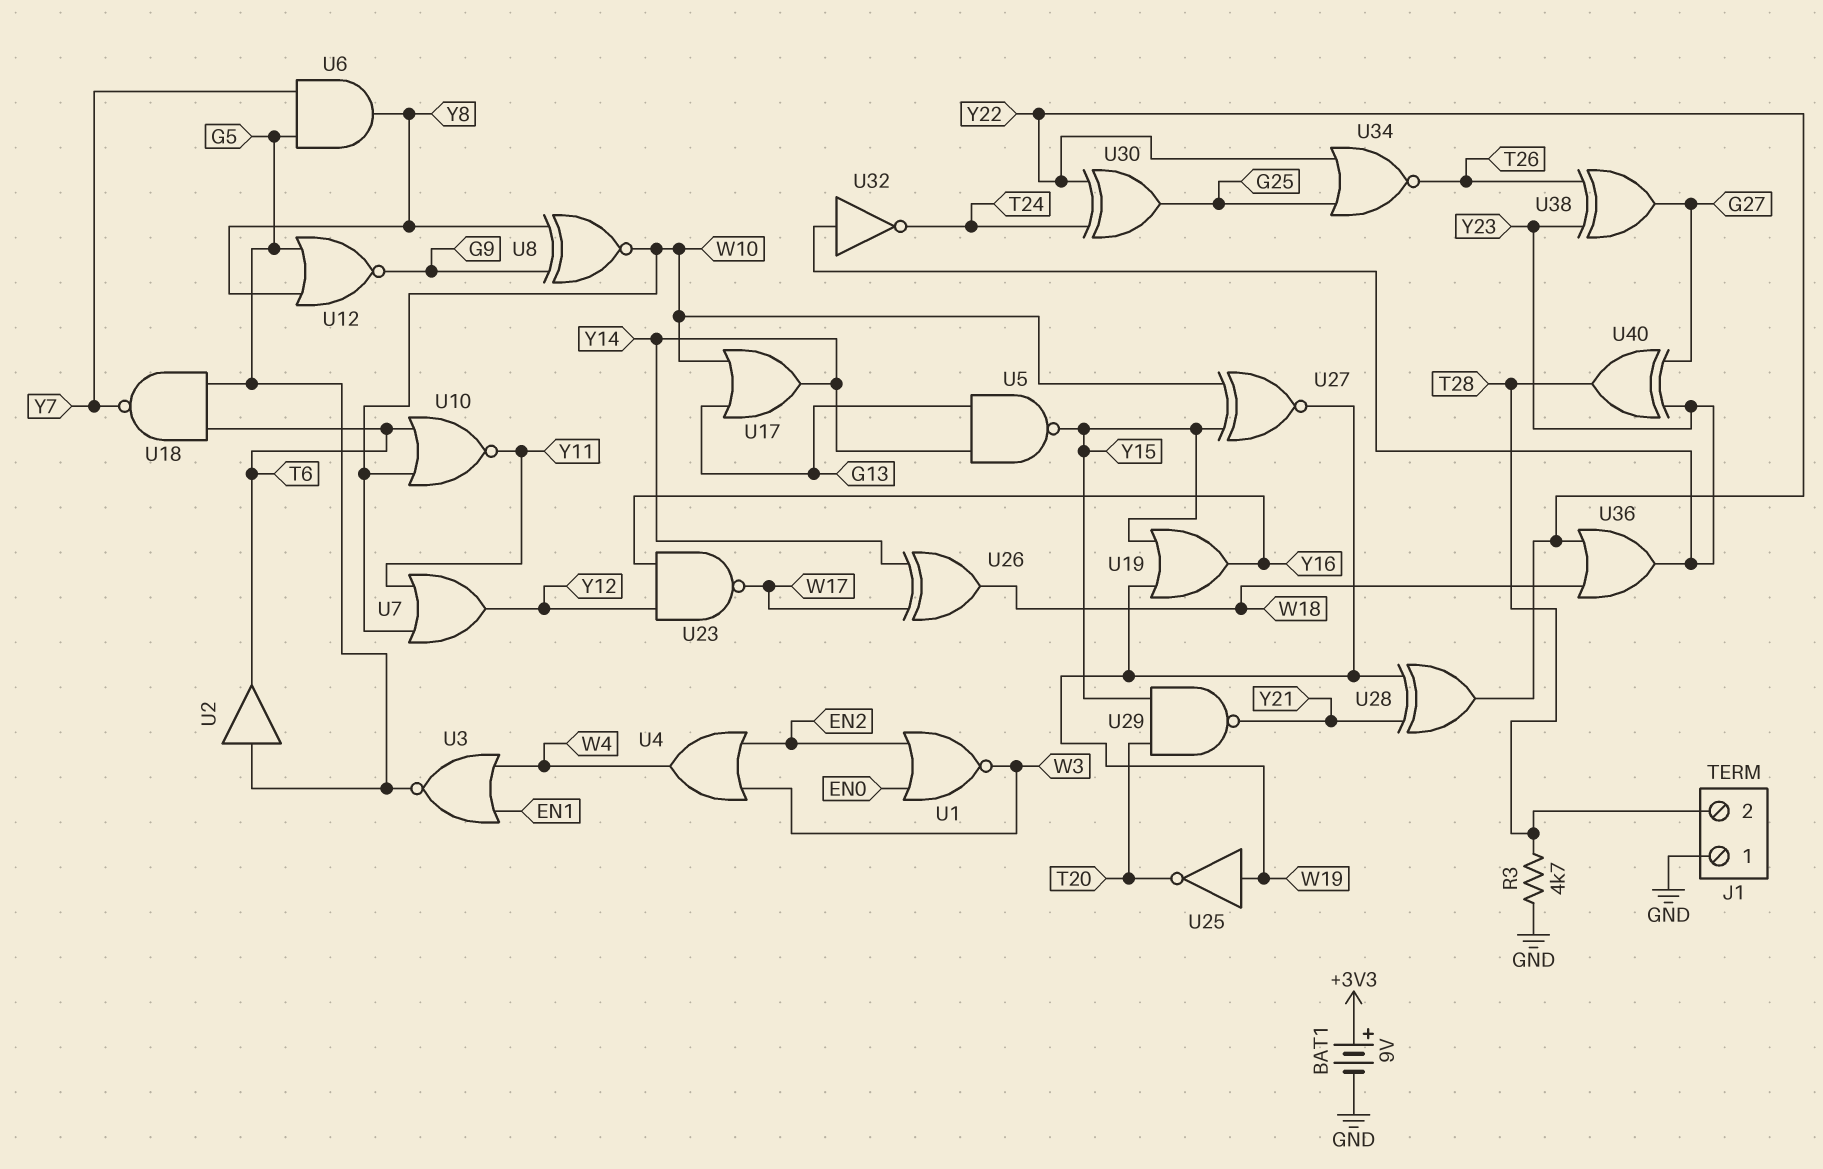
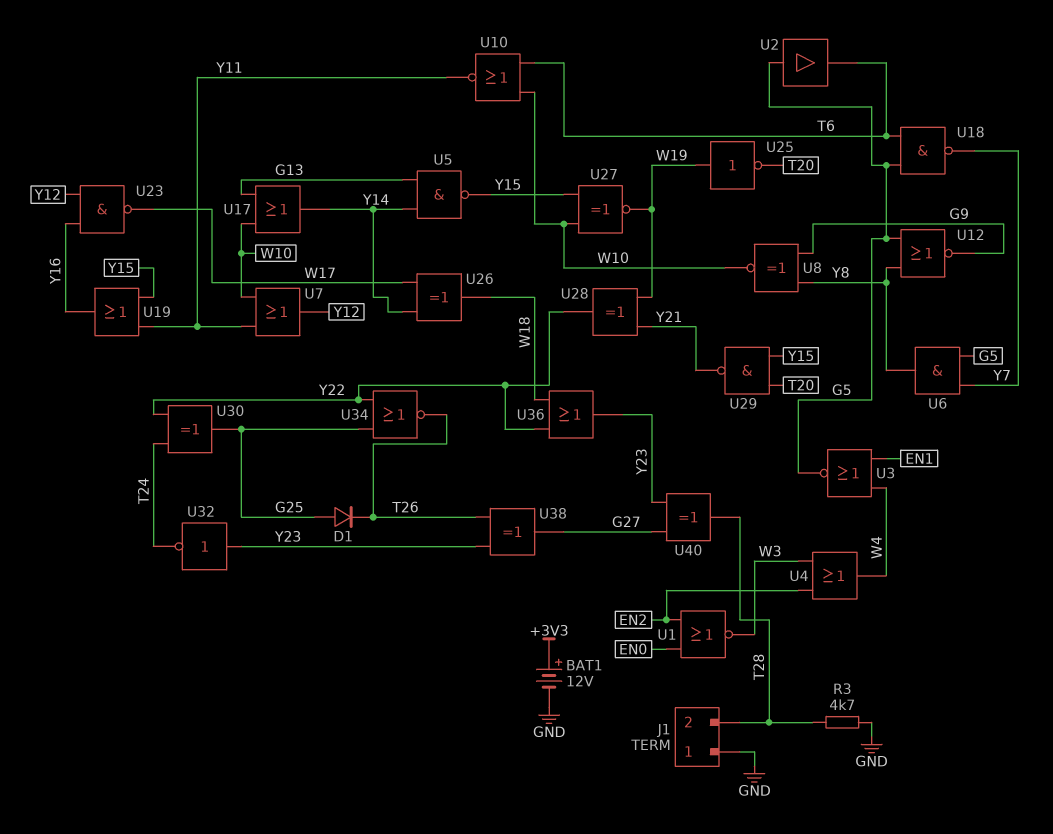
BAT1: 9V (plus +3V3, minus GND) -> 12V (plus +3V3, minus GND)
D1: none -> diode (A G25, K T26)
U19: OR (in W19, in Y15, out Y16) -> OR (in Y11, in Y15, out Y16)

